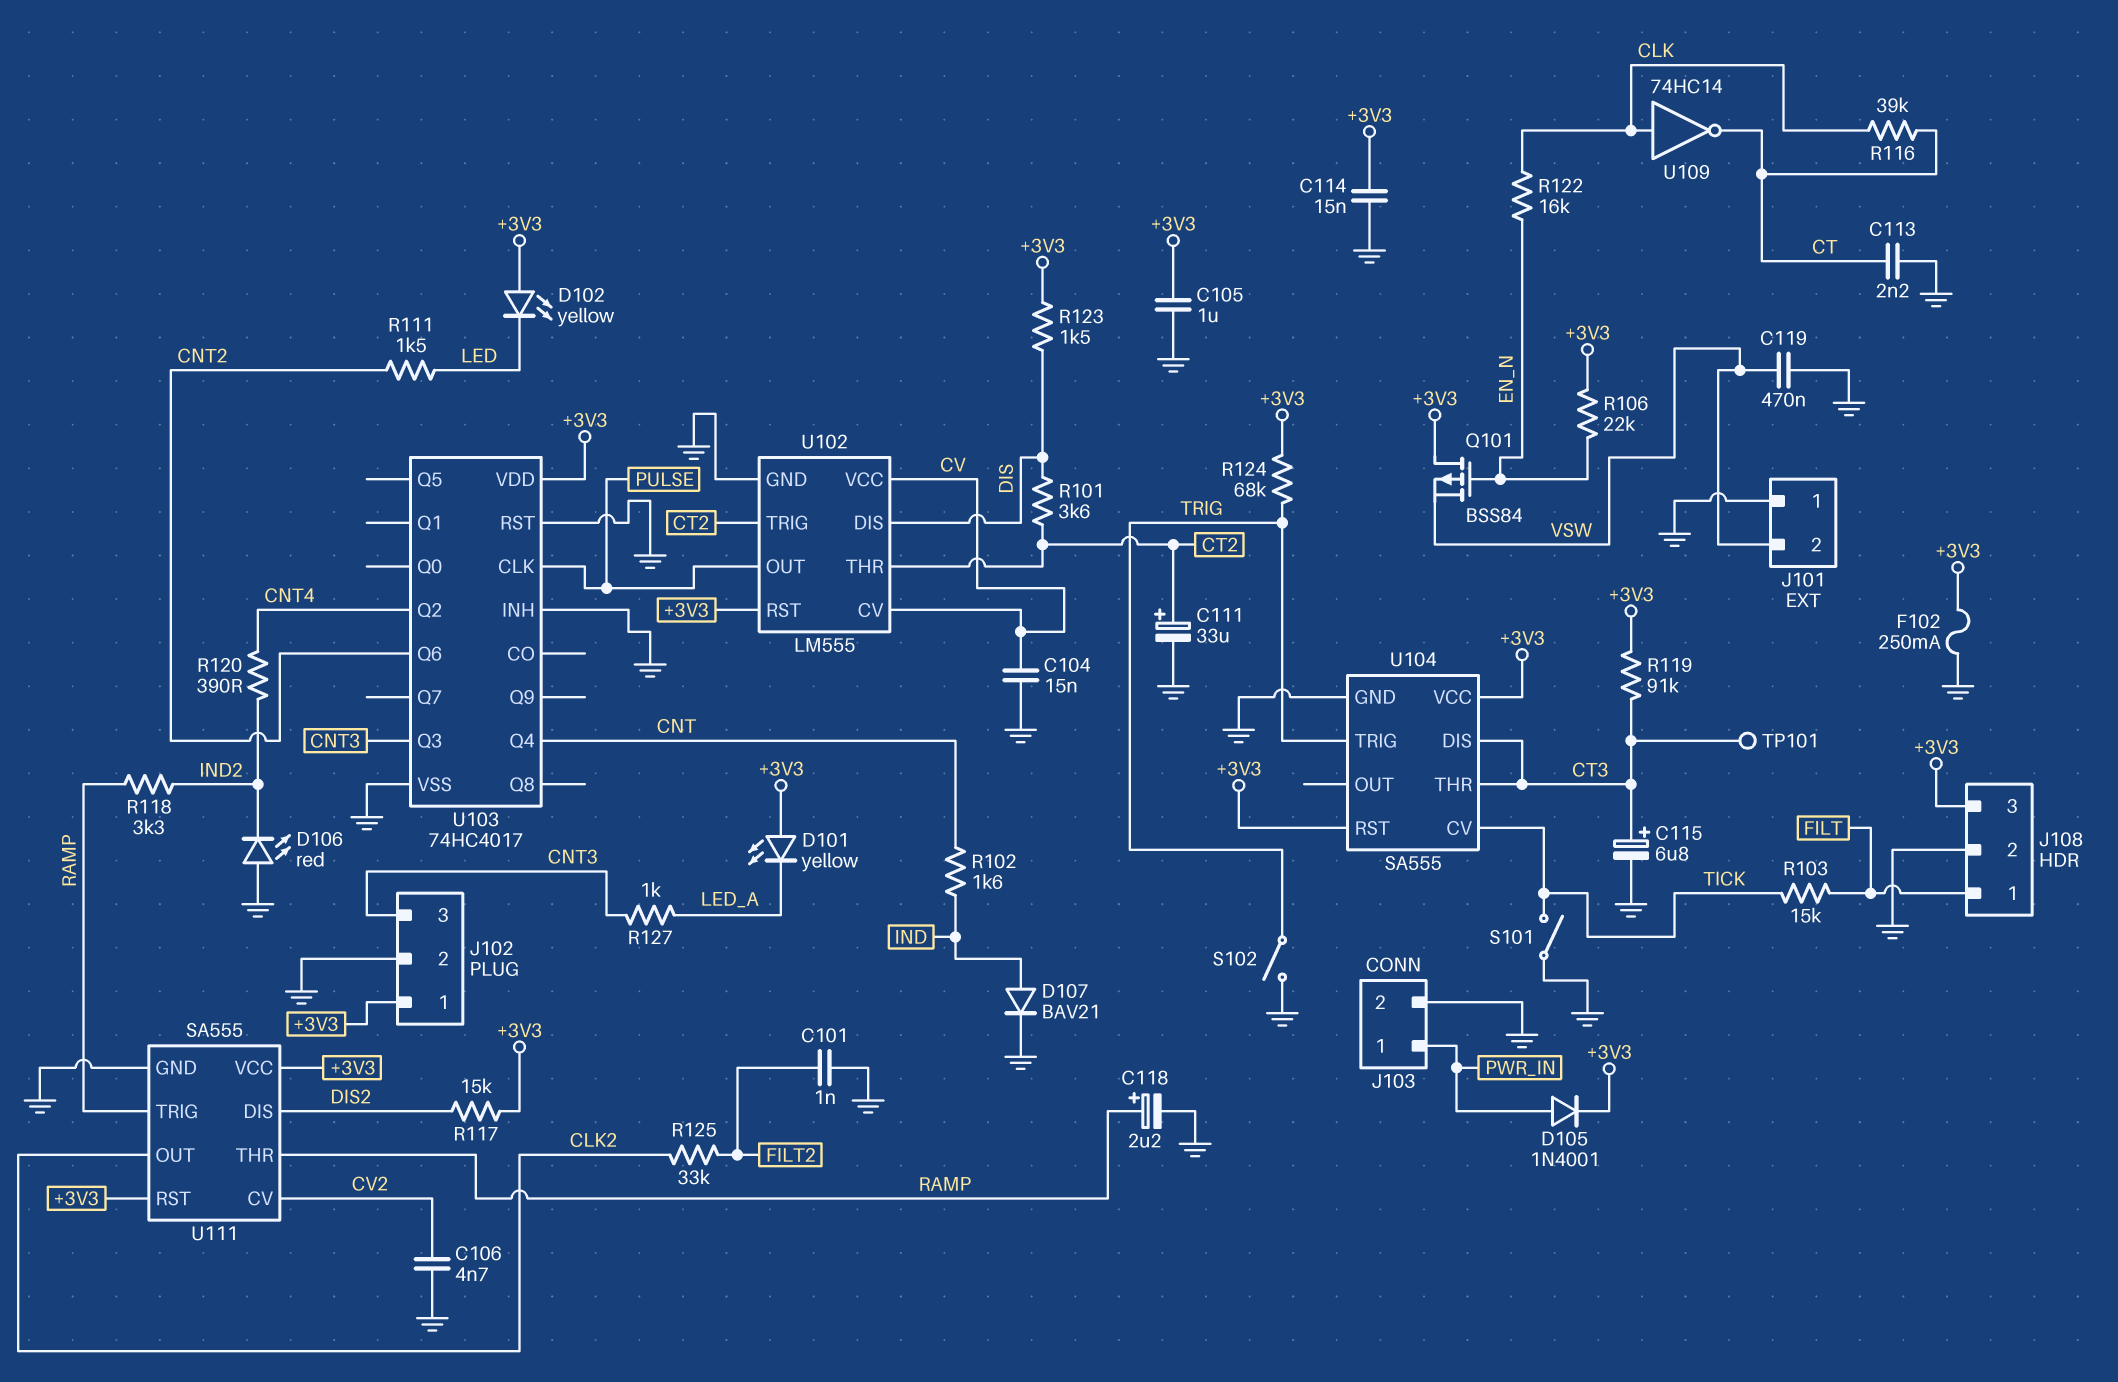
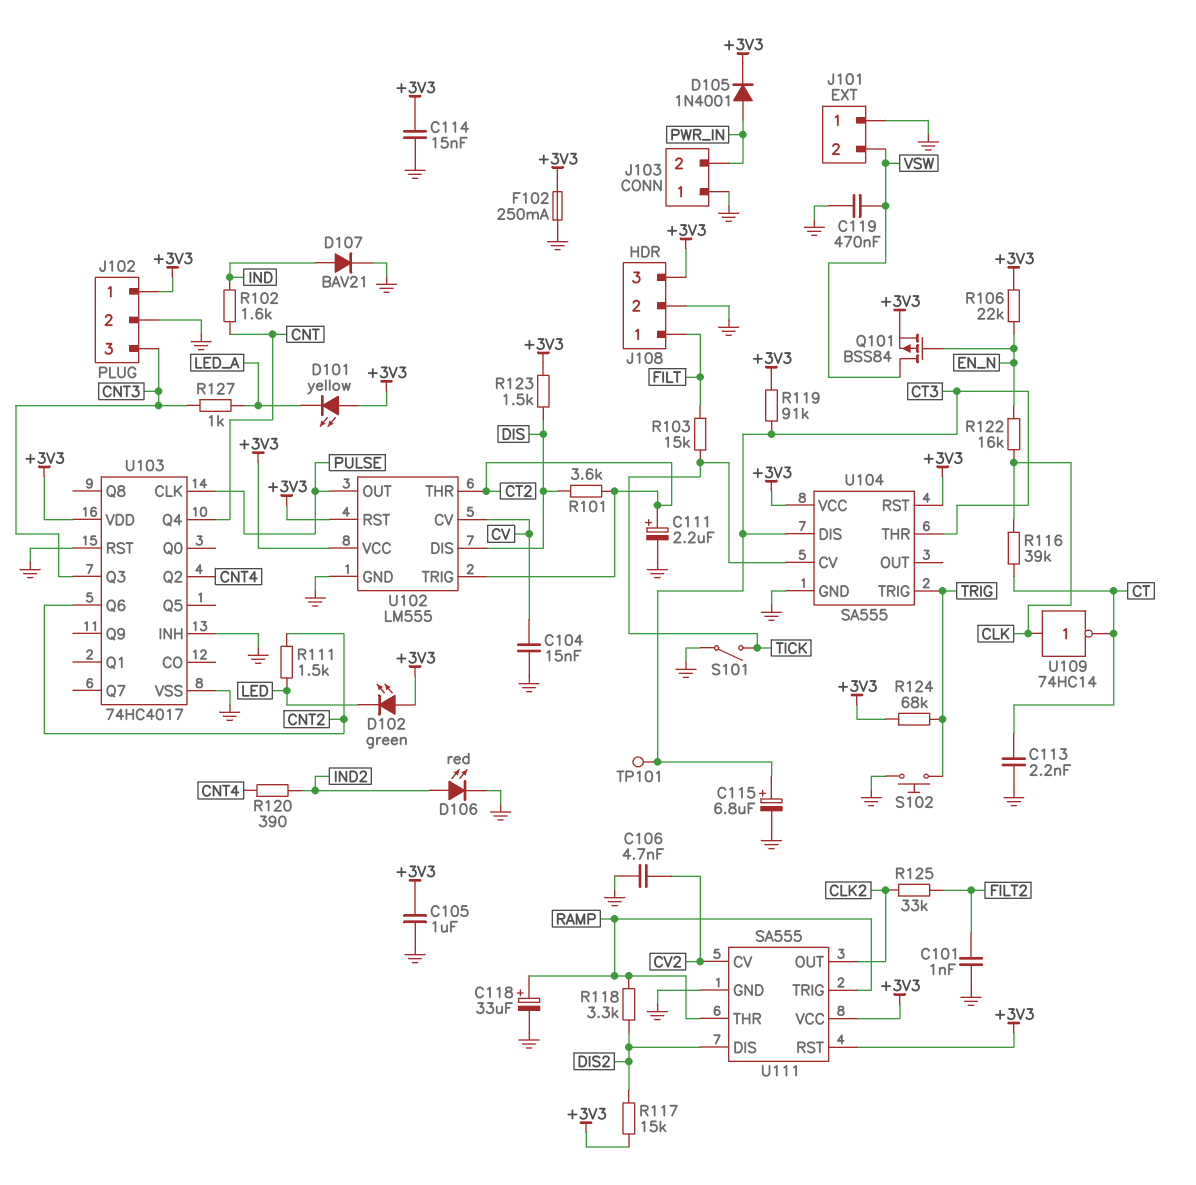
C111: 33uF (plus CT2, minus GND) -> 2.2uF (plus CT2, minus GND)
C118: 2.2uF (plus RAMP, minus GND) -> 33uF (plus RAMP, minus GND)
D102: LED yellow (A +3V3, K LED) -> LED green (A +3V3, K LED)
D106: LED red (A GND, K IND2) -> LED red (A IND2, K GND)
J103 pin 1: PWR_IN -> GND
J103 pin 2: GND -> PWR_IN
Q101: PMOS BSS84 (G EN_N, D +3V3, S VSW) -> PMOS BSS84 (G EN_N, D VSW, S +3V3)
R118: 3.3k (IND2, RAMP) -> 3.3k (DIS2, RAMP)
S102: switch (GND, TRIG) -> button (GND, TRIG)
U102 pin VCC: CV -> +3V3

